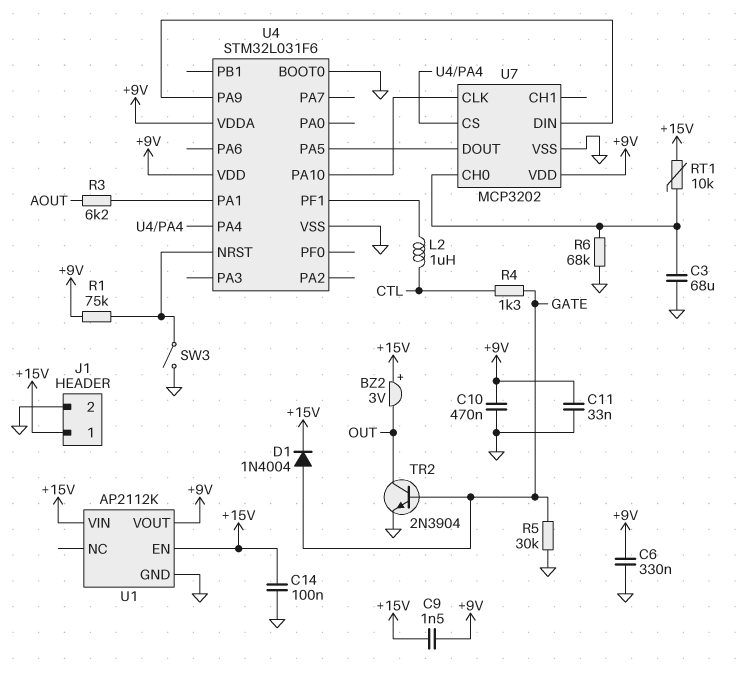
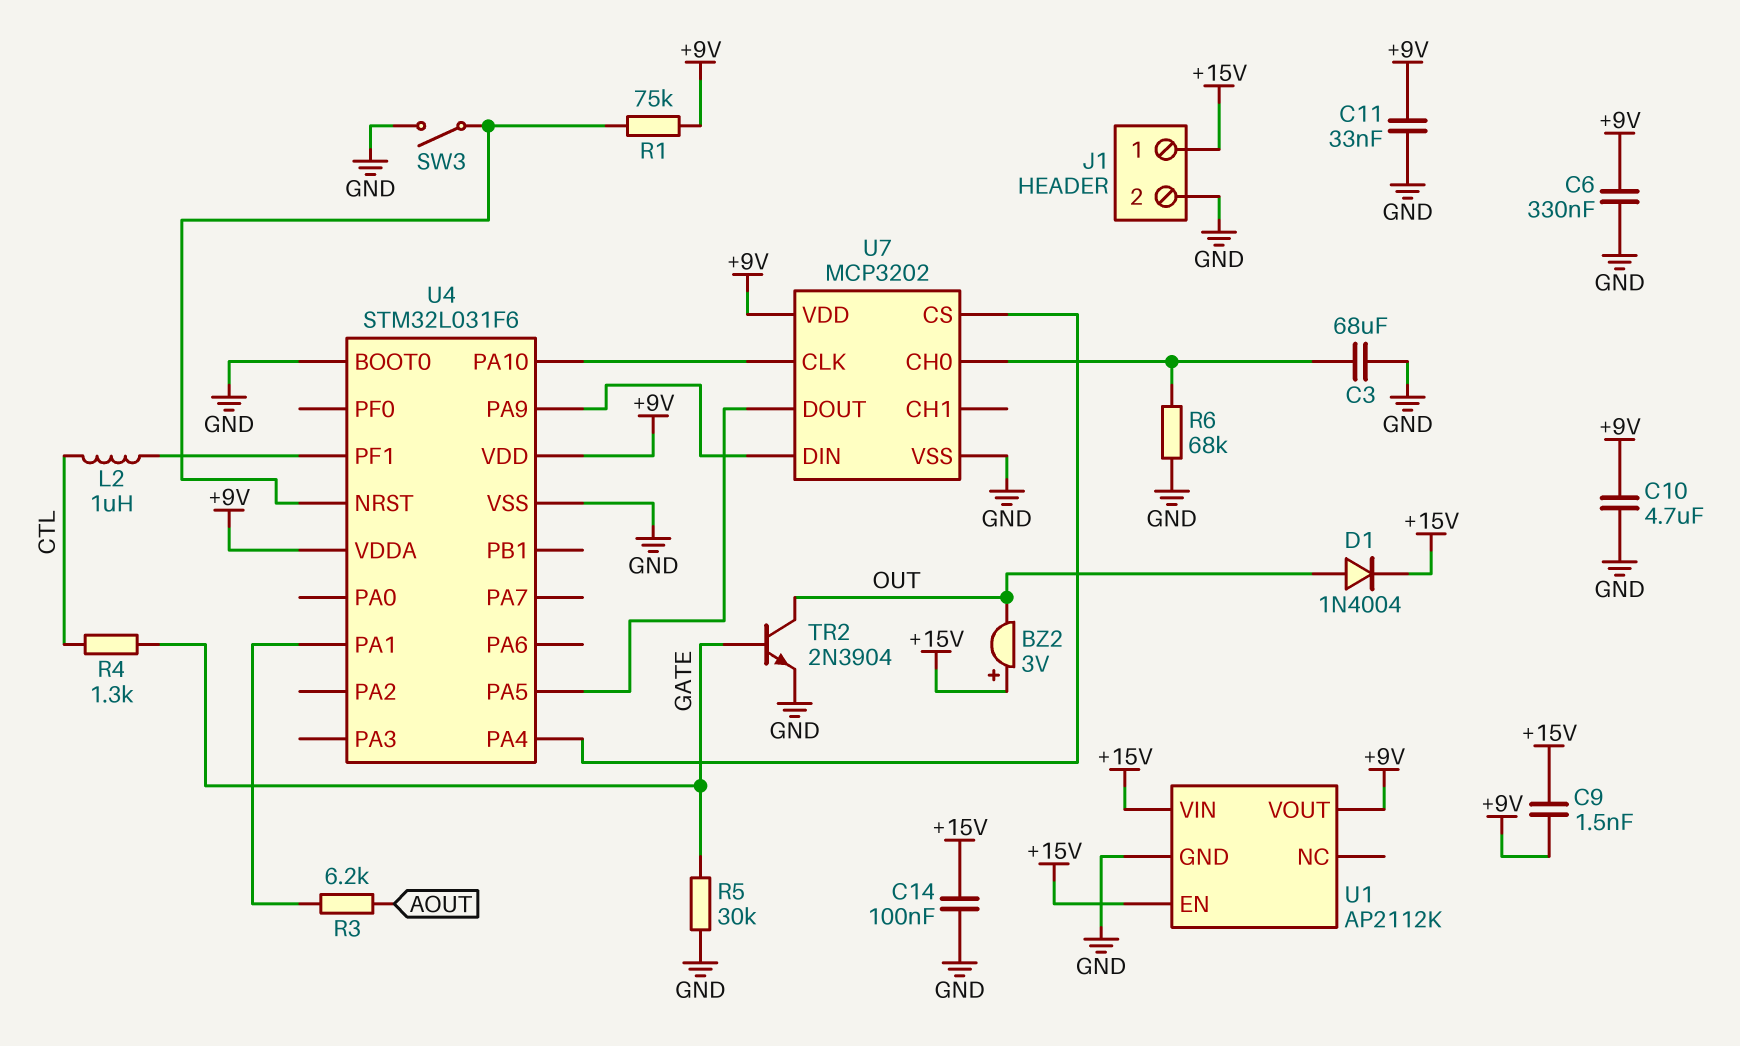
C10: 470nF (+9V, GND) -> 4.7uF (+9V, GND)
D1: diode 1N4004 (A GATE, K +15V) -> diode 1N4004 (A OUT, K +15V)
RT1: 10k (+15V, U7/CH0) -> none

